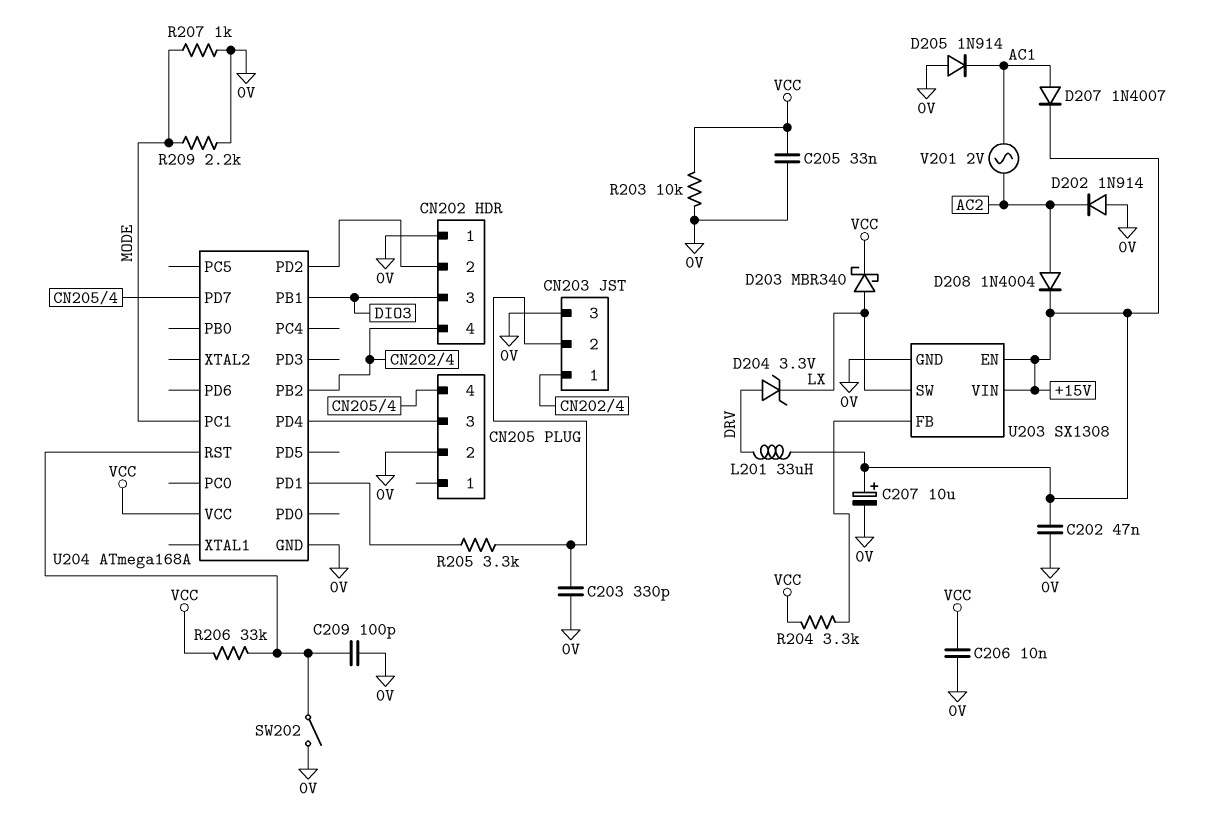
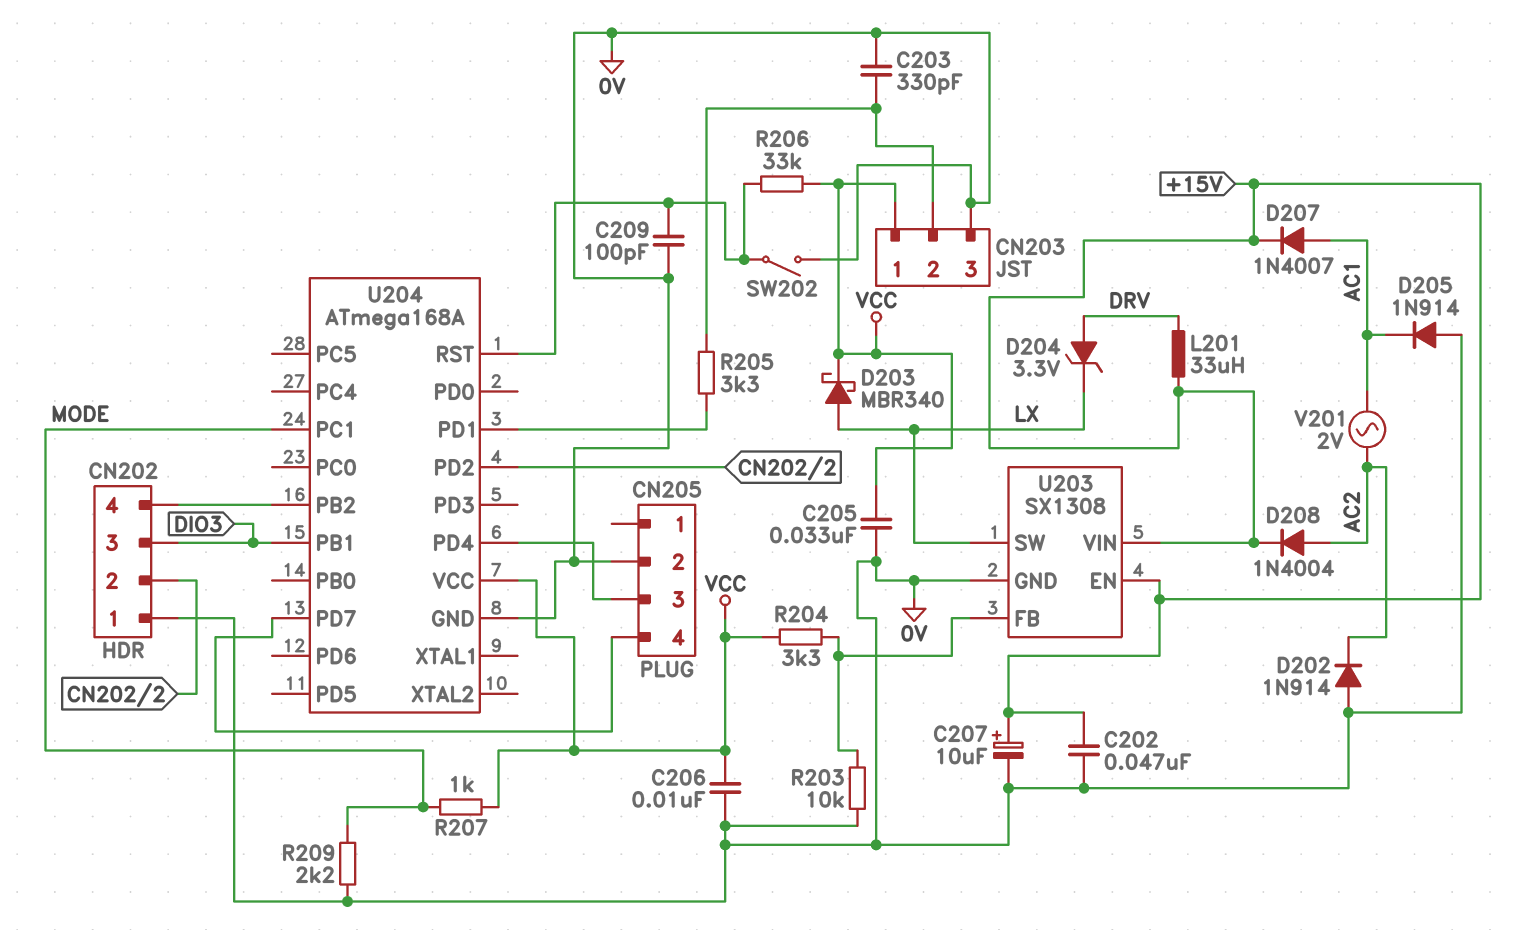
CN203 pin 1: CN202/4 -> VCC
R203: 10k (0V, VCC) -> 10k (0V, U203/FB)
R207: 1k (0V, MODE) -> 1k (MODE, VCC)

